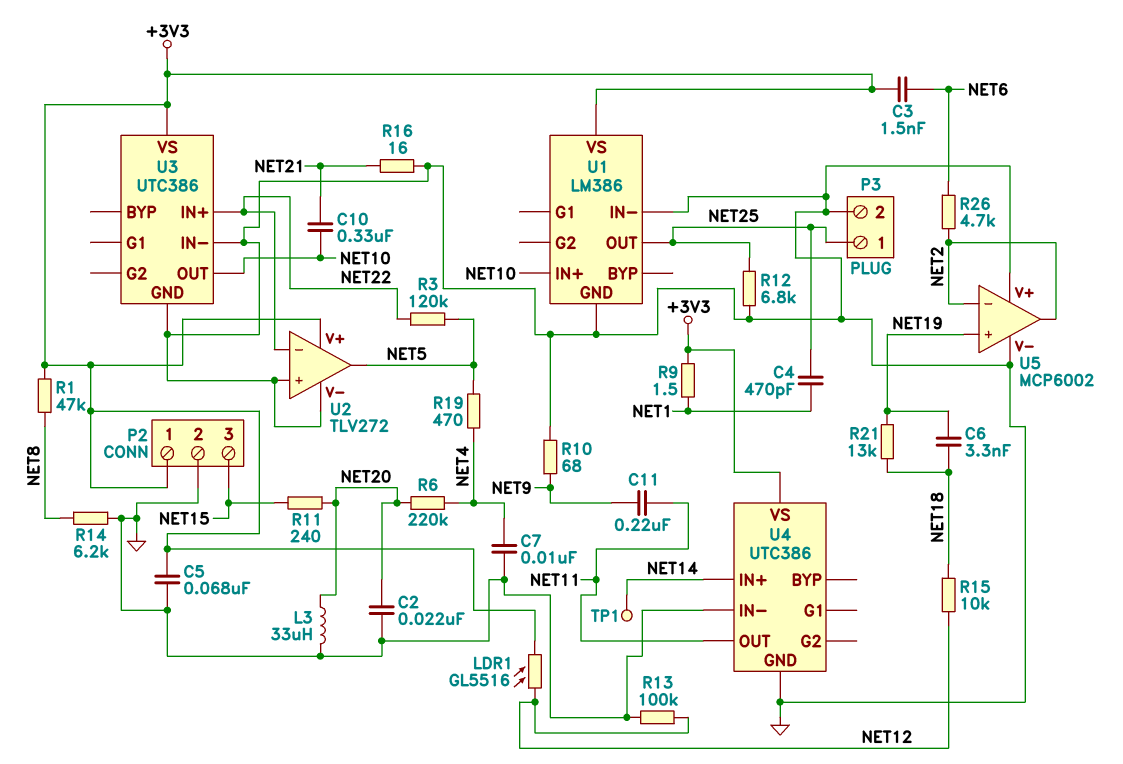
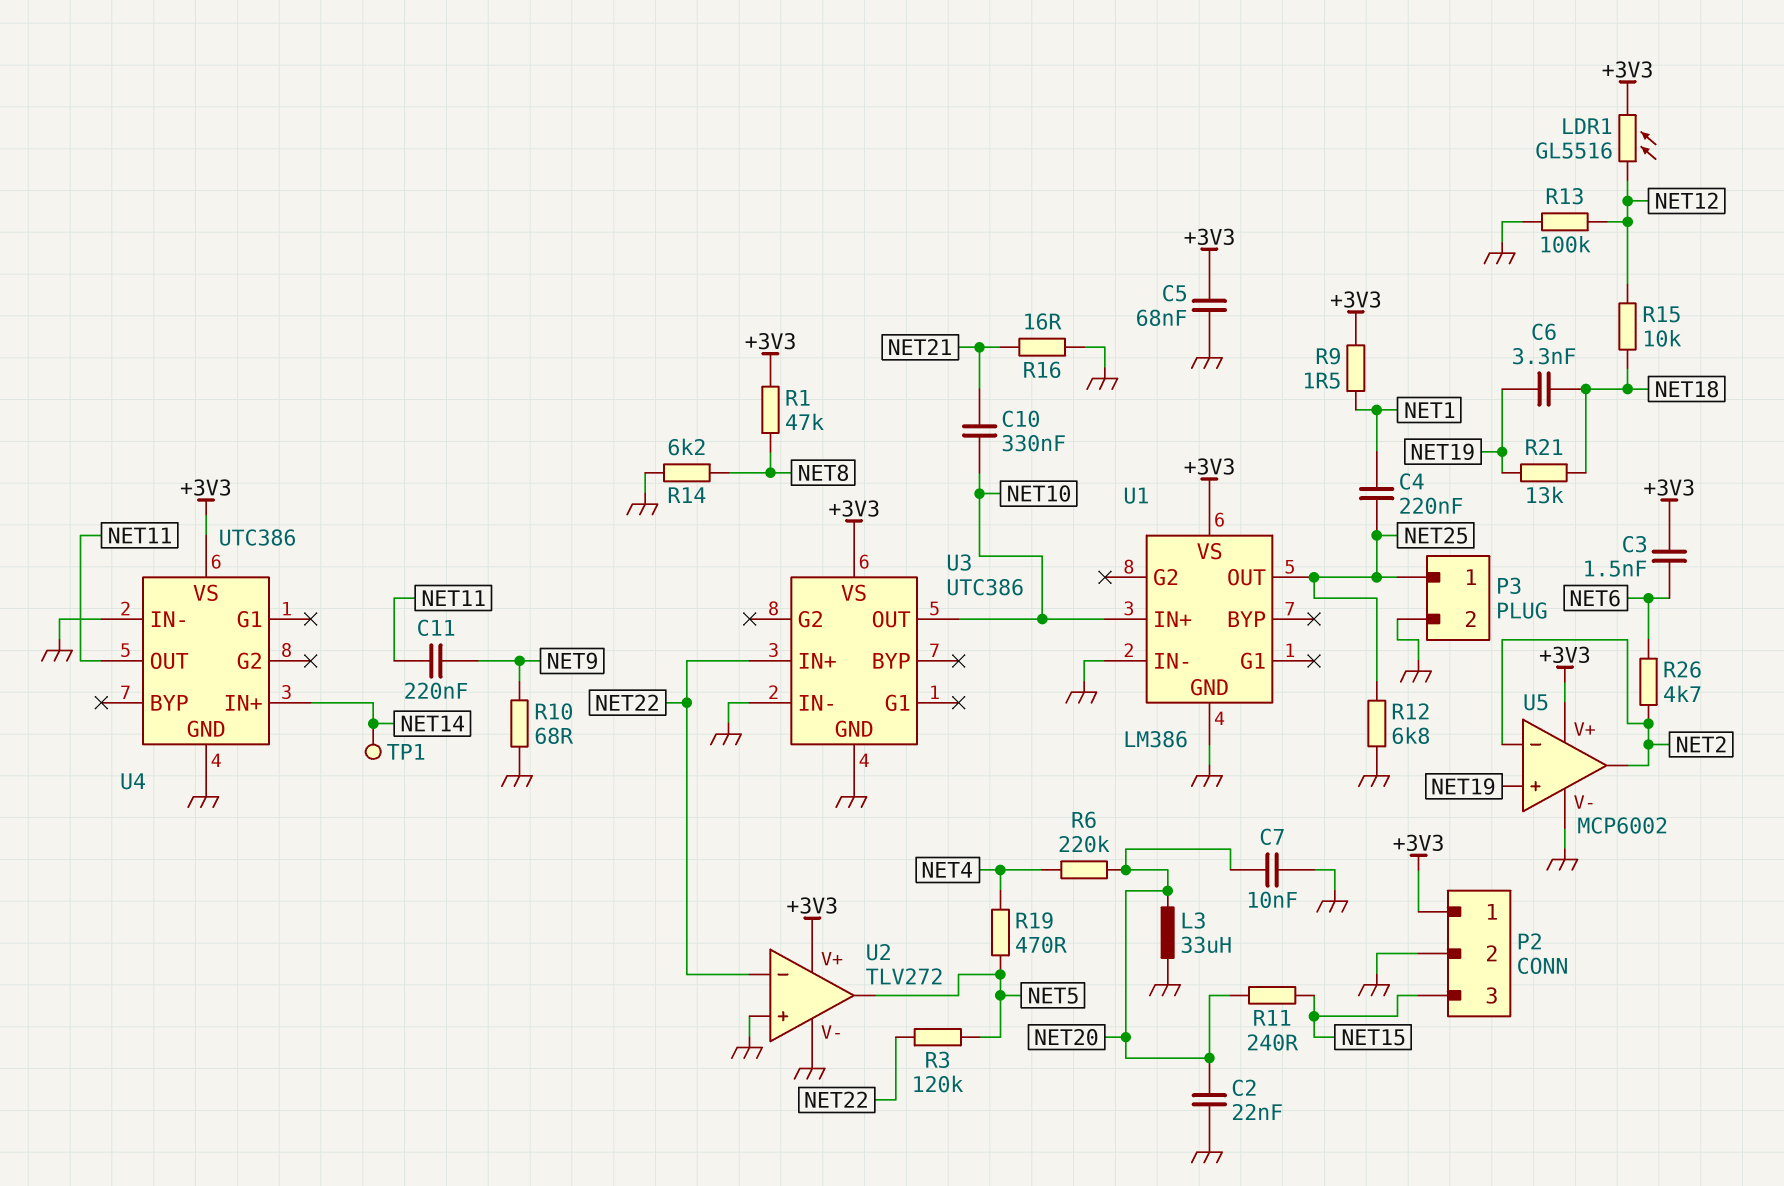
C4: 470pF (NET1, NET25) -> 220nF (NET1, NET25)
C7: 10nF (GND, NET4) -> 10nF (GND, NET20)
U5 pin V+: GND -> +3V3

